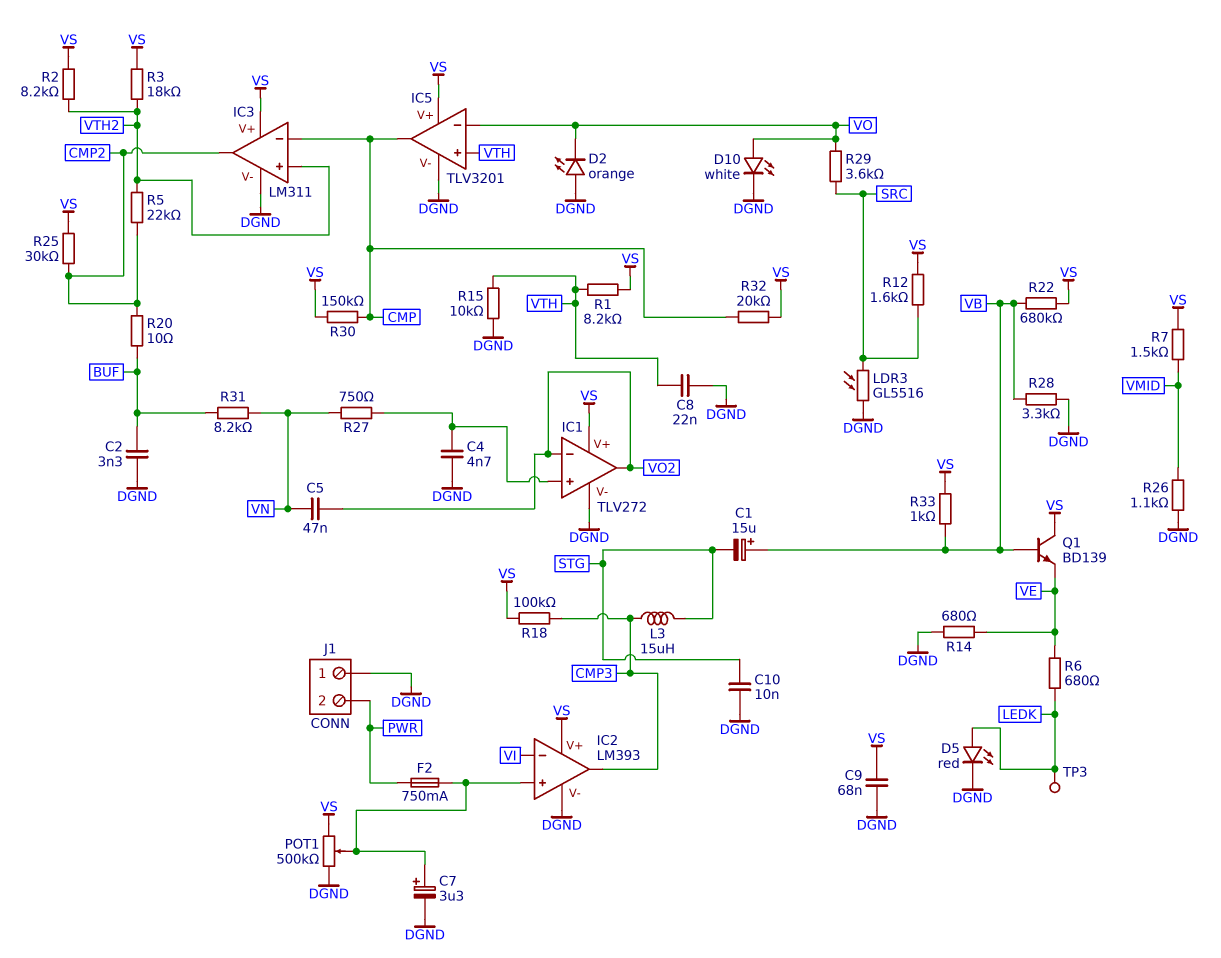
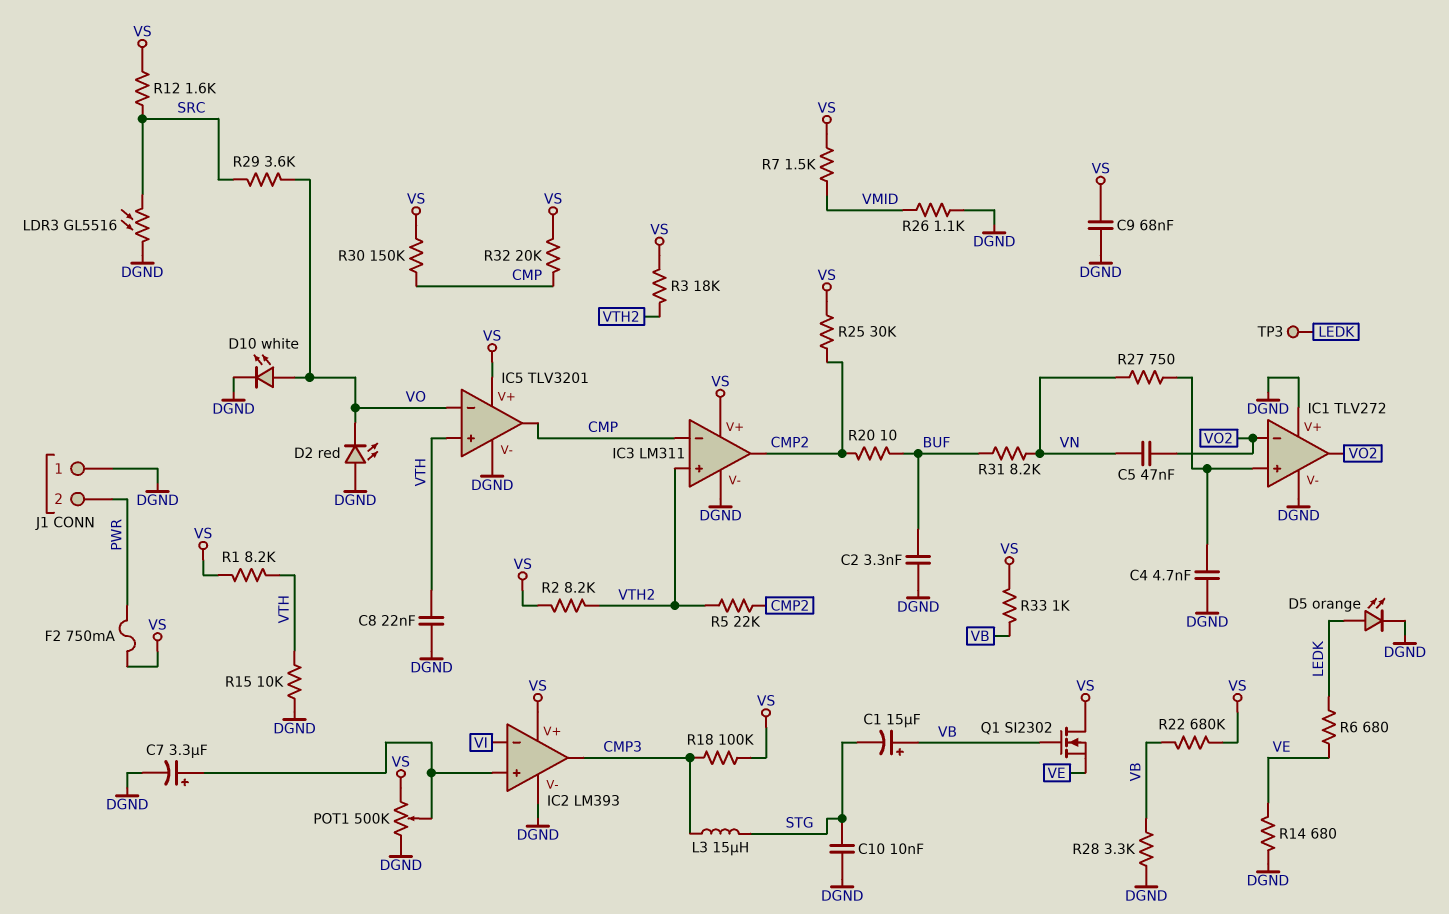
D2: LED orange (A DGND, K VO) -> LED red (A DGND, K VO)
D5: LED red (A LEDK, K DGND) -> LED orange (A LEDK, K DGND)
F2: 750mA (IC2/in+, PWR) -> 750mA (PWR, VS)
IC1 pin V+: VS -> DGND
Q1: NPN BD139 (B VB, C VS, E VE) -> NMOS SI2302 (G VB, D VS, S VE)

